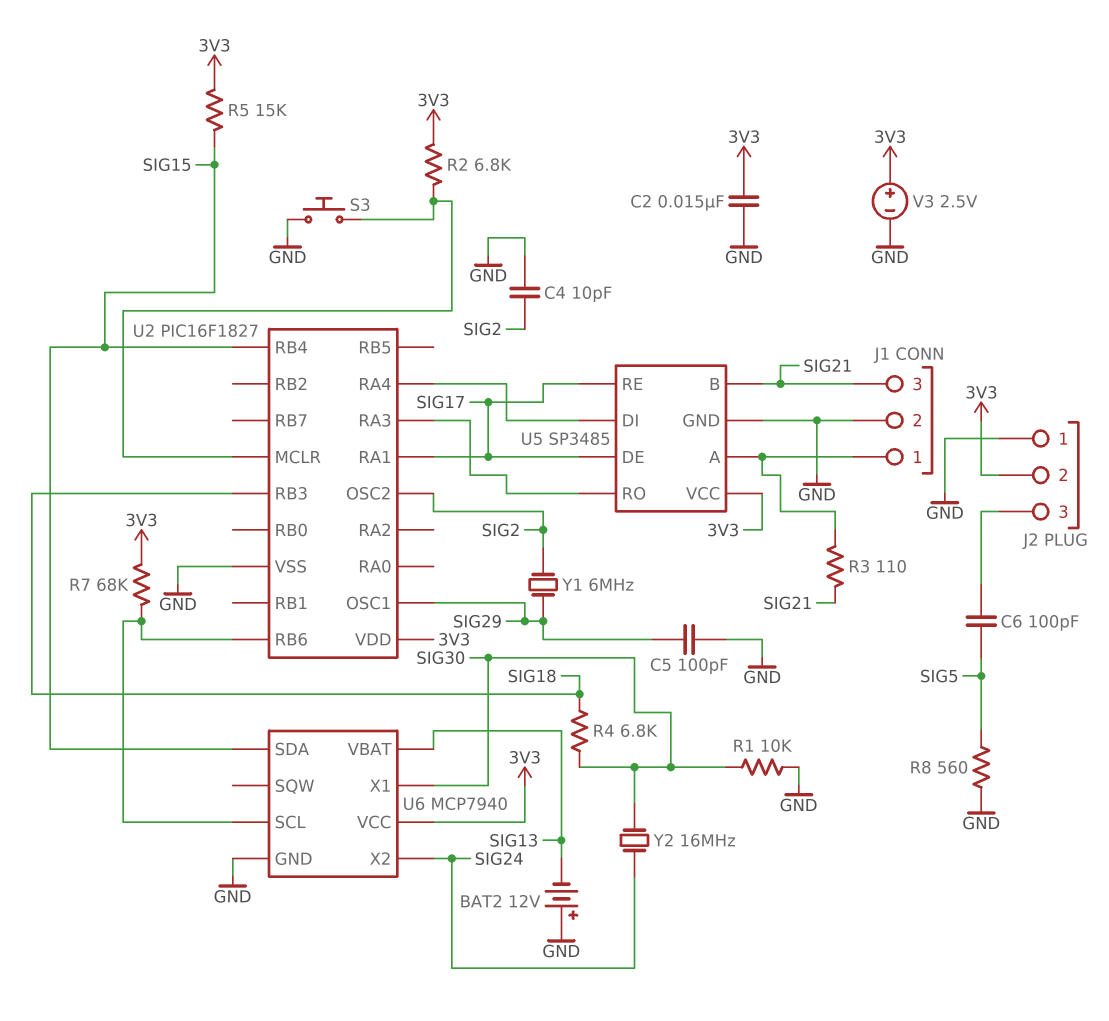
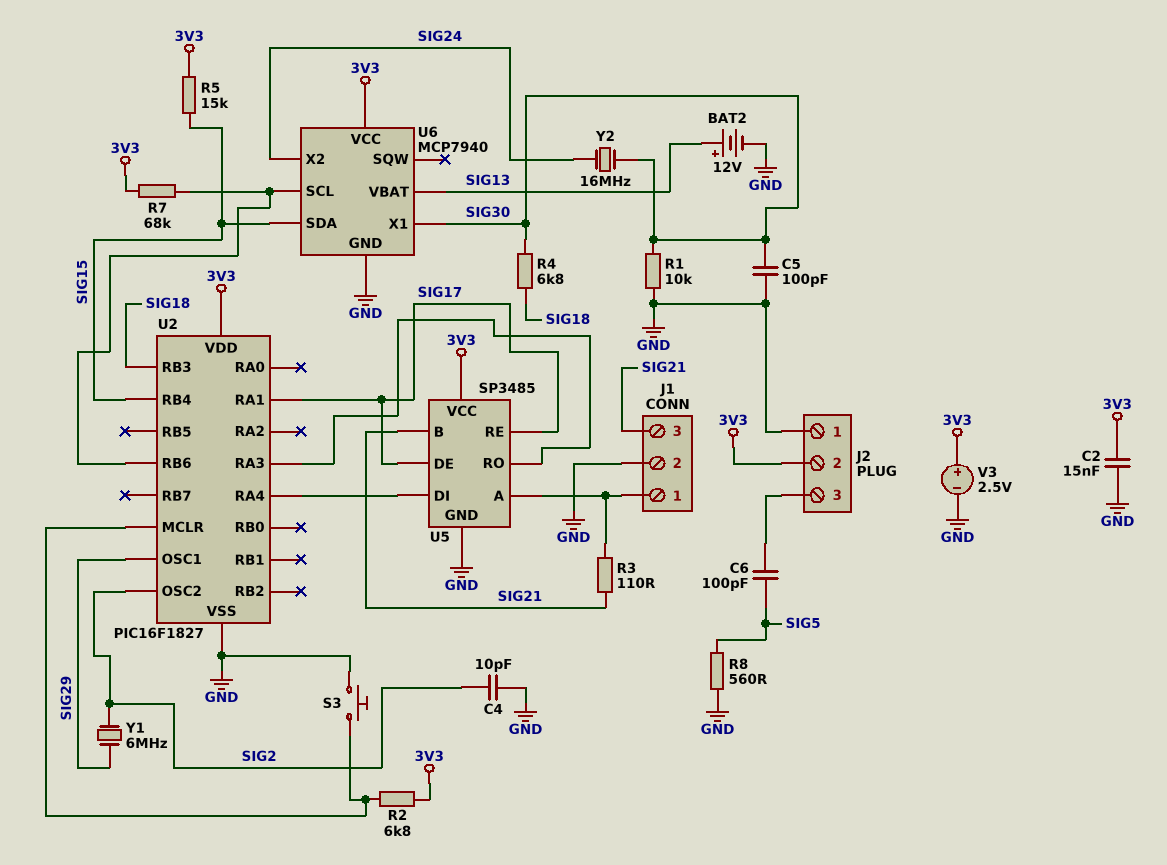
BAT2: 12V (plus GND, minus SIG13) -> 12V (plus SIG13, minus GND)
C5: 100pF (GND, SIG29) -> 100pF (GND, SIG30)

